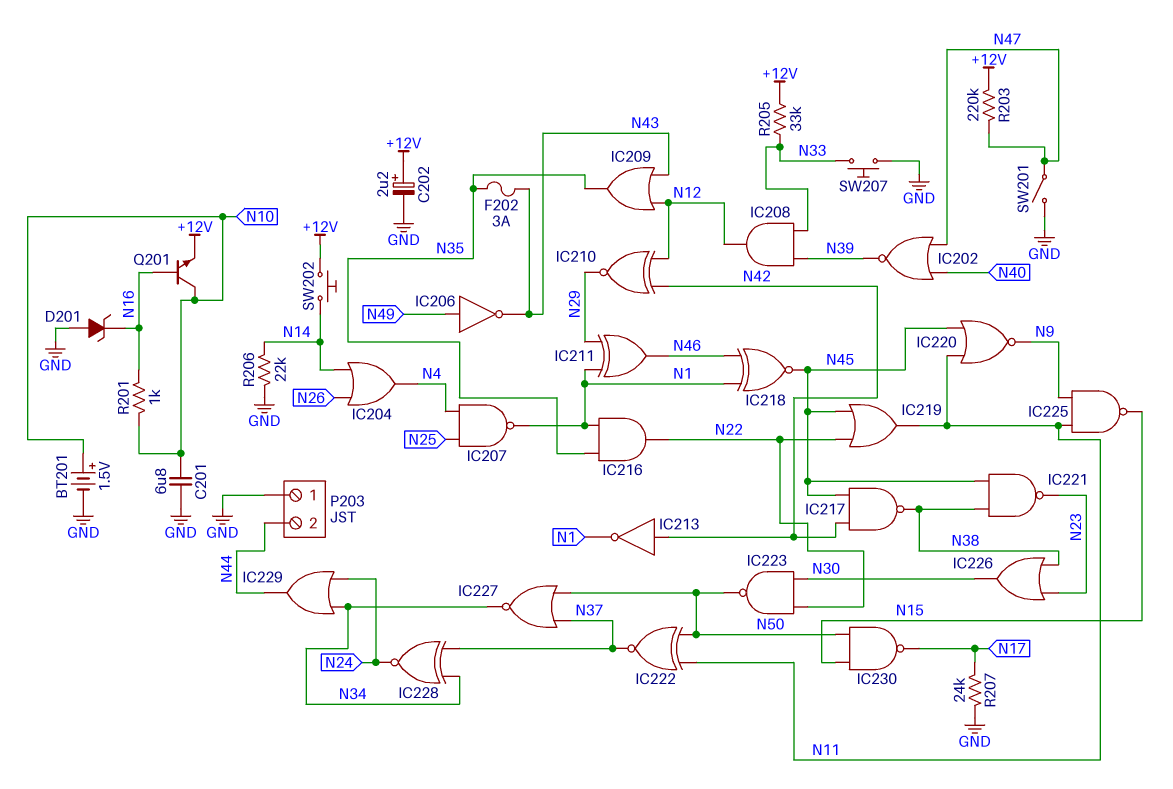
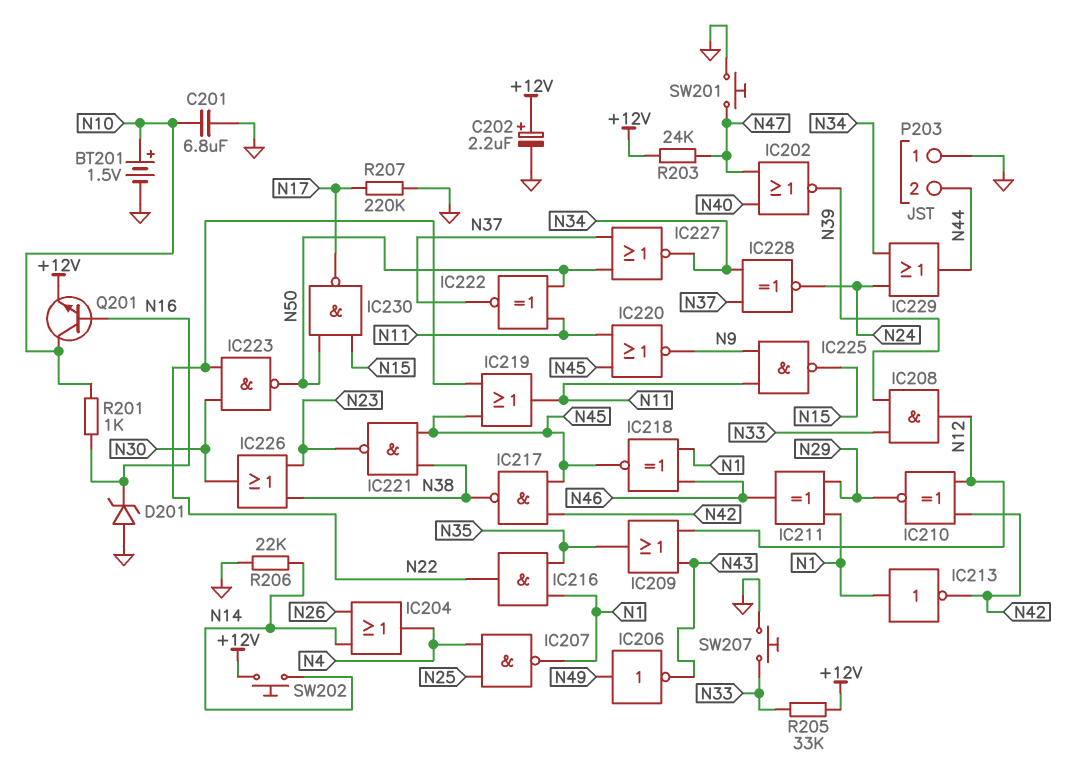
F202: 3A (N35, N43) -> none
IC213: NOT (in N42, out N1) -> NOT (in N1, out N42)
R203: 220k (+12V, N47) -> 24k (+12V, N47)
R207: 24k (GND, N17) -> 220k (GND, N17)
SW201: switch (GND, N47) -> button (GND, N47)

